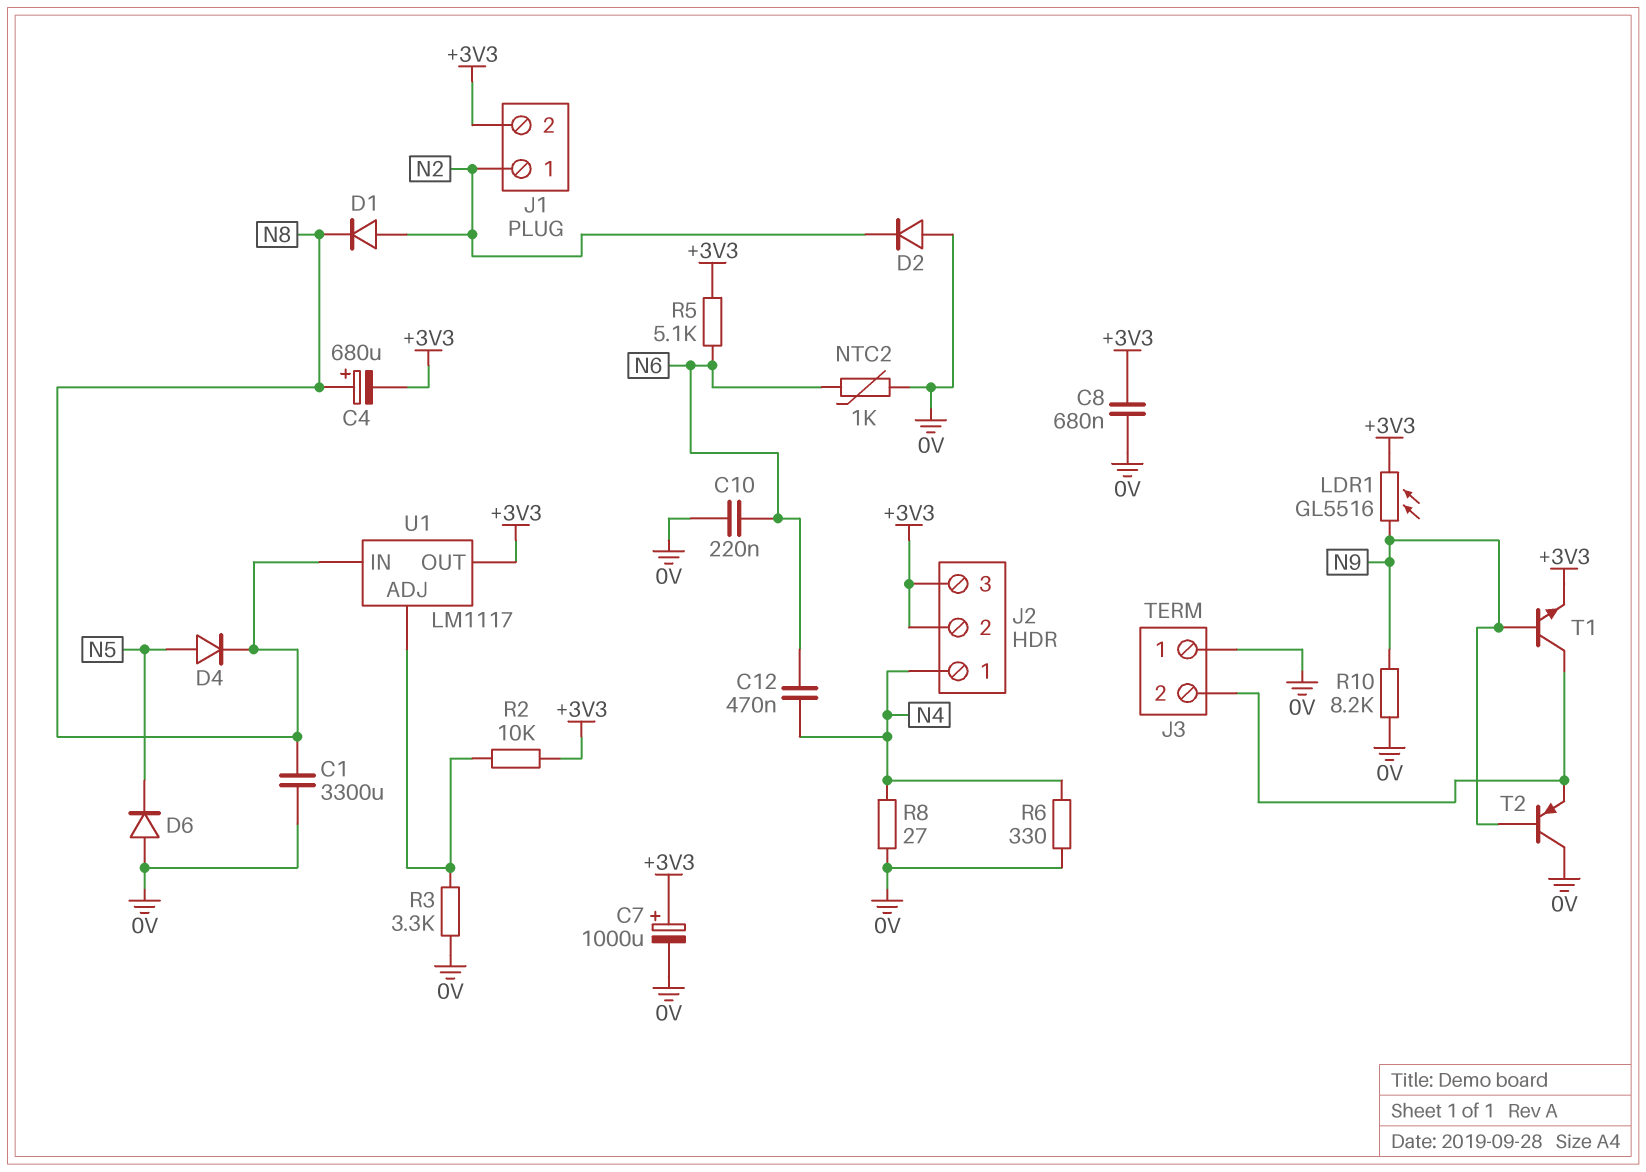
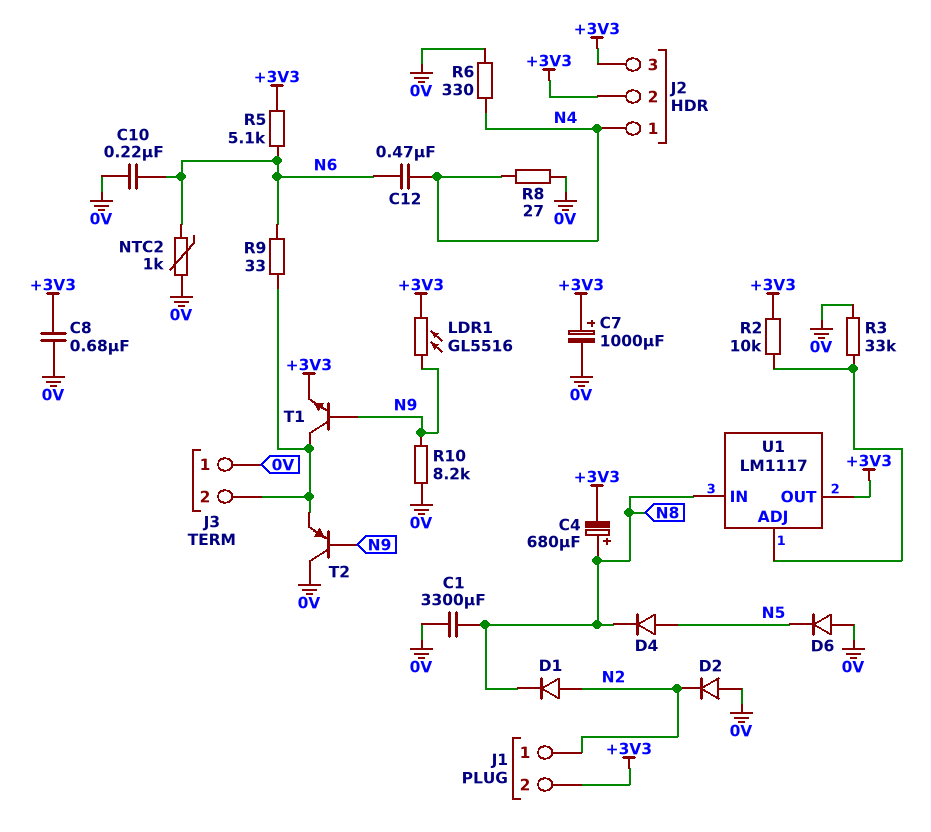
R3: 3.3k (0V, U1/ADJ) -> 33k (0V, U1/ADJ)
R9: none -> 33 (J3/2, N6)

